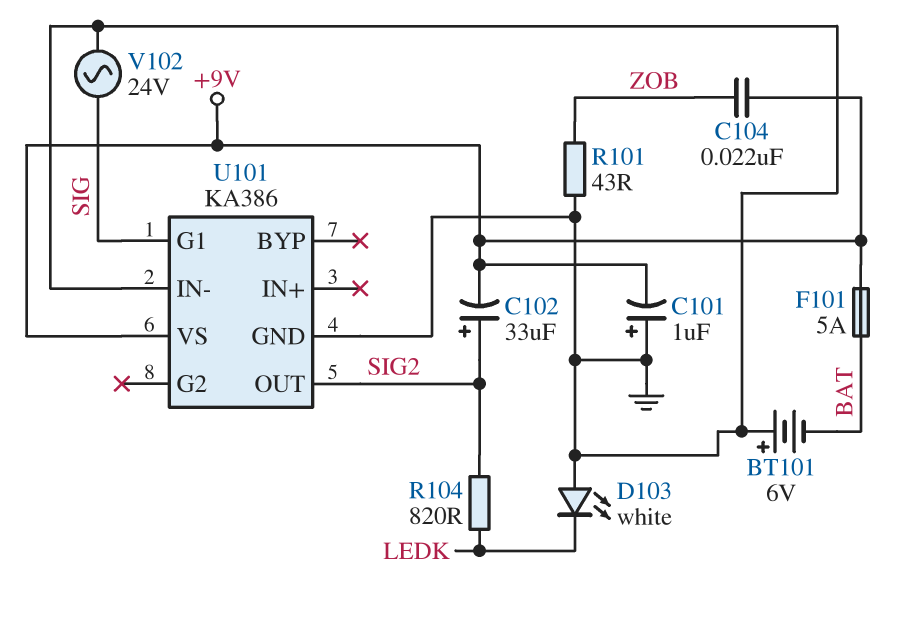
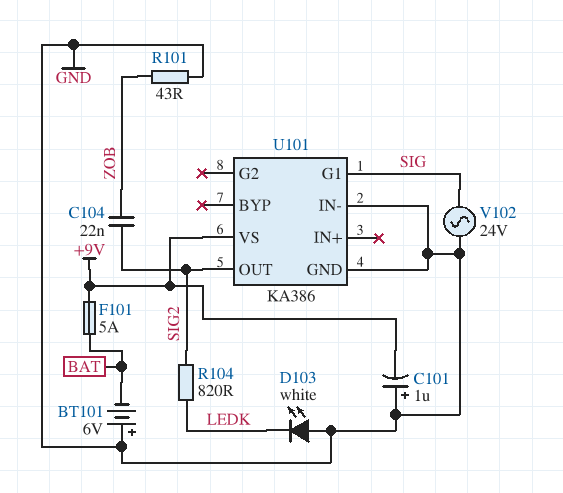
C102: 33uF (plus SIG2, minus +9V) -> none
C104: 22nF (+9V, ZOB) -> 22nF (SIG2, ZOB)

